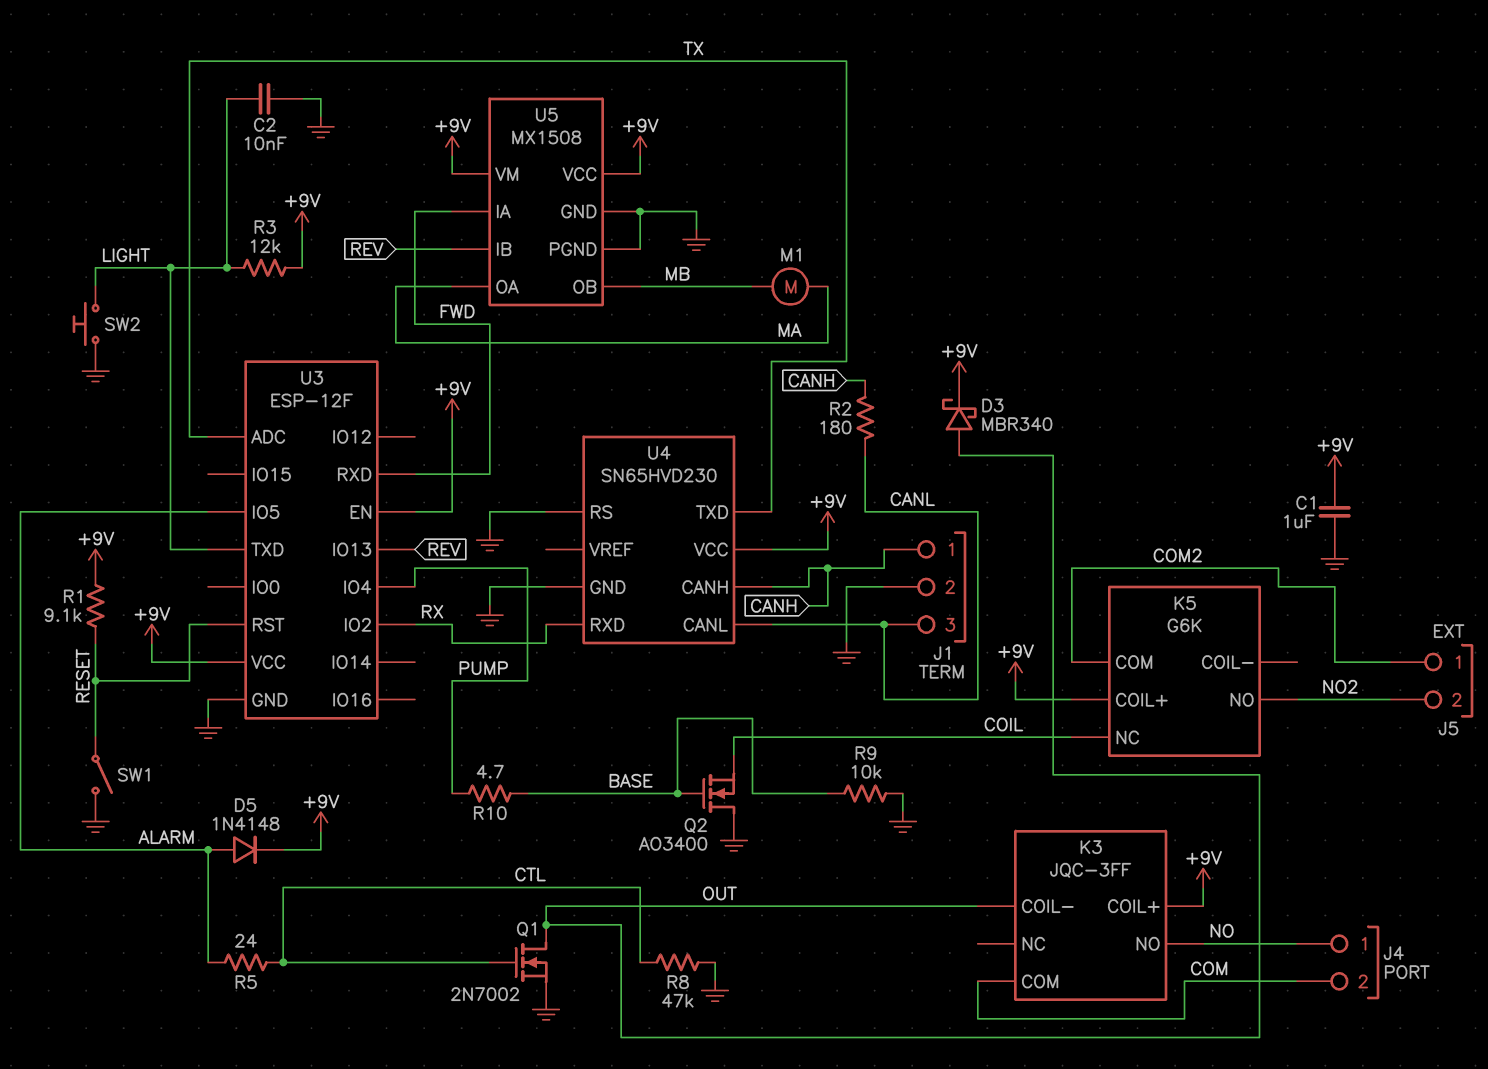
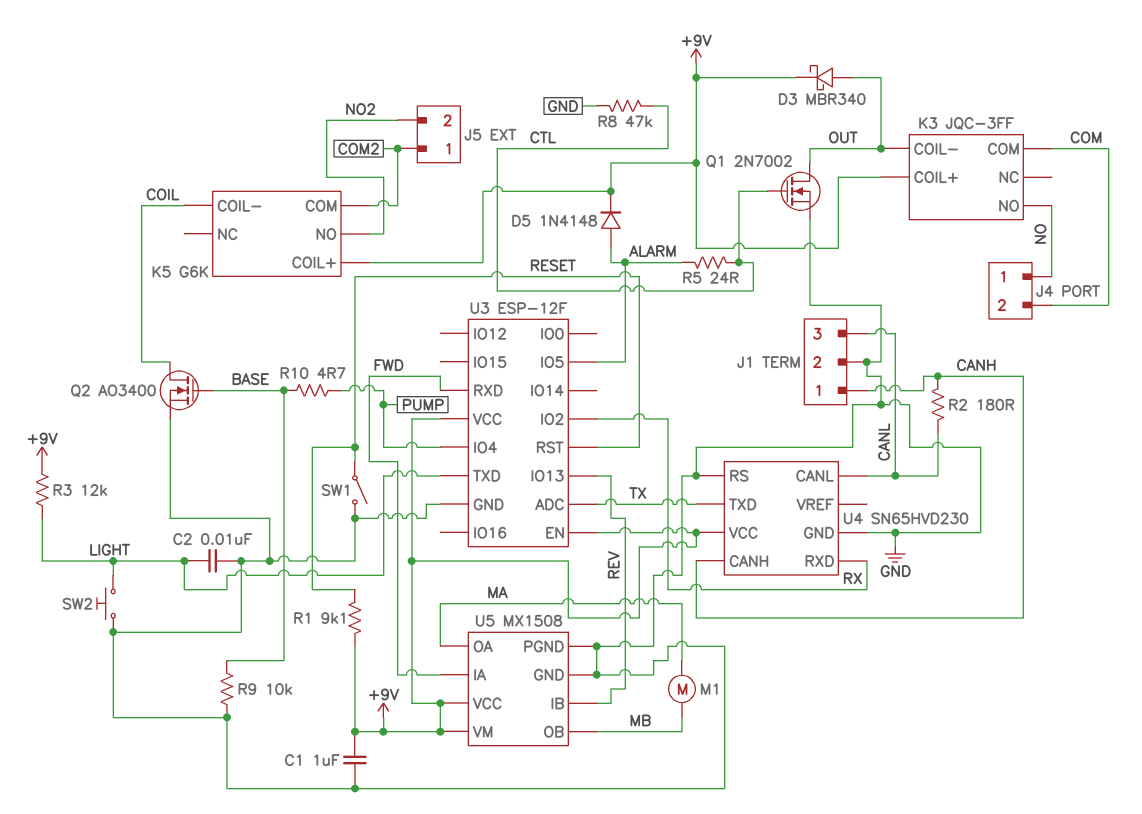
K5 pin COIL-: none -> COIL
K5 pin NC: COIL -> none
Q2: NMOS AO3400 (G BASE, D GND, S COIL) -> NMOS AO3400 (G BASE, D COIL, S GND)

